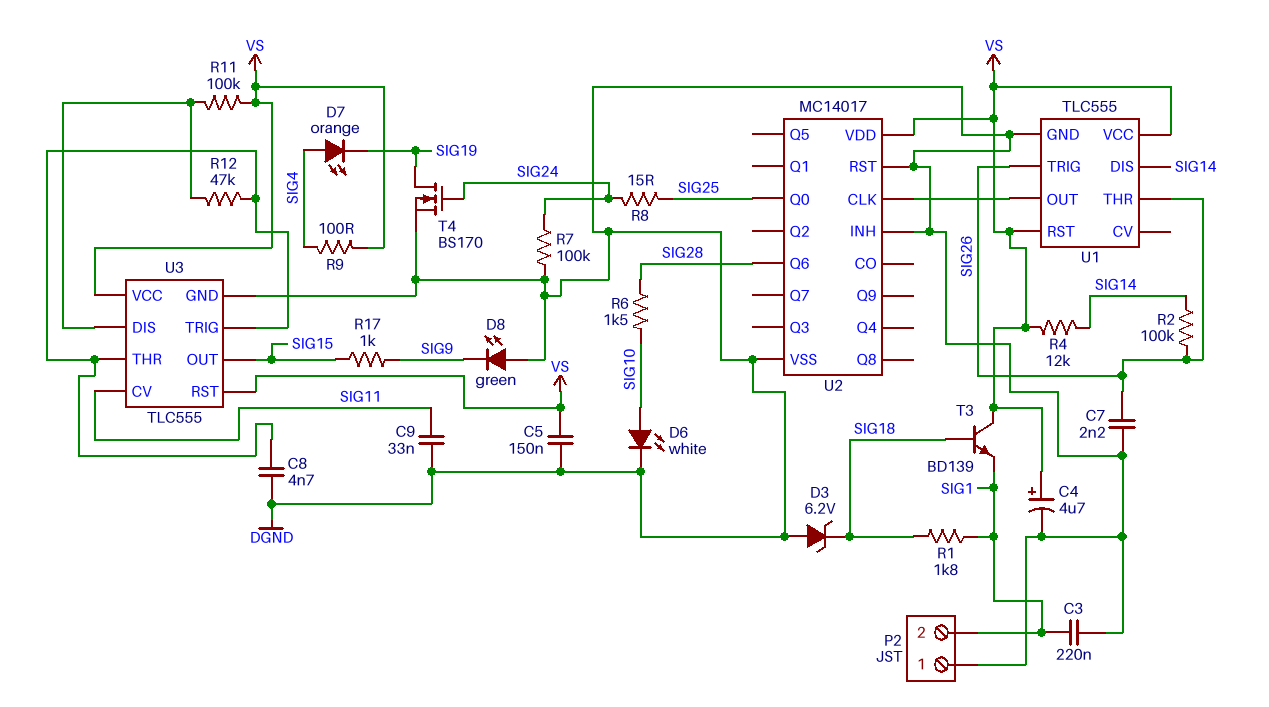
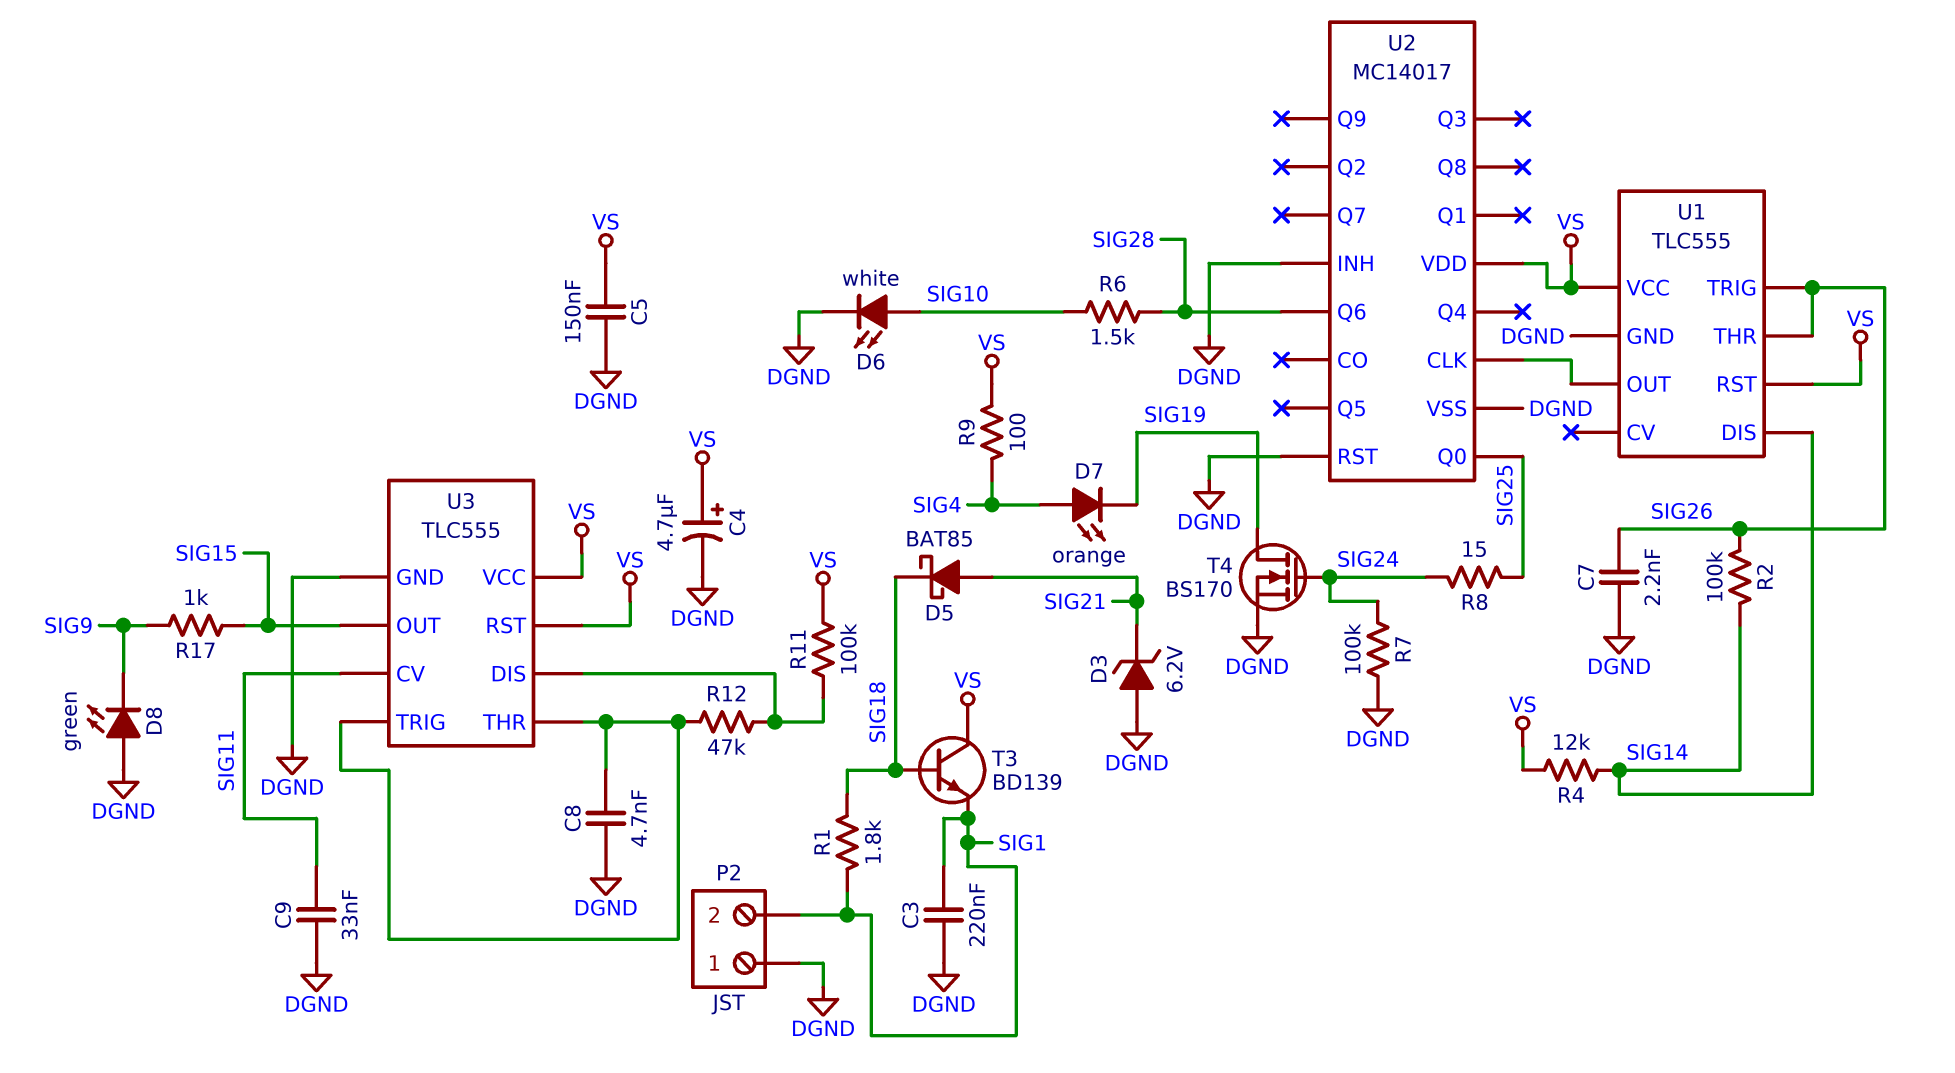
D3: zener 6.2V (A DGND, K SIG18) -> zener 6.2V (A DGND, K SIG21)
D5: none -> schottky BAT85 (A SIG21, K SIG18)

